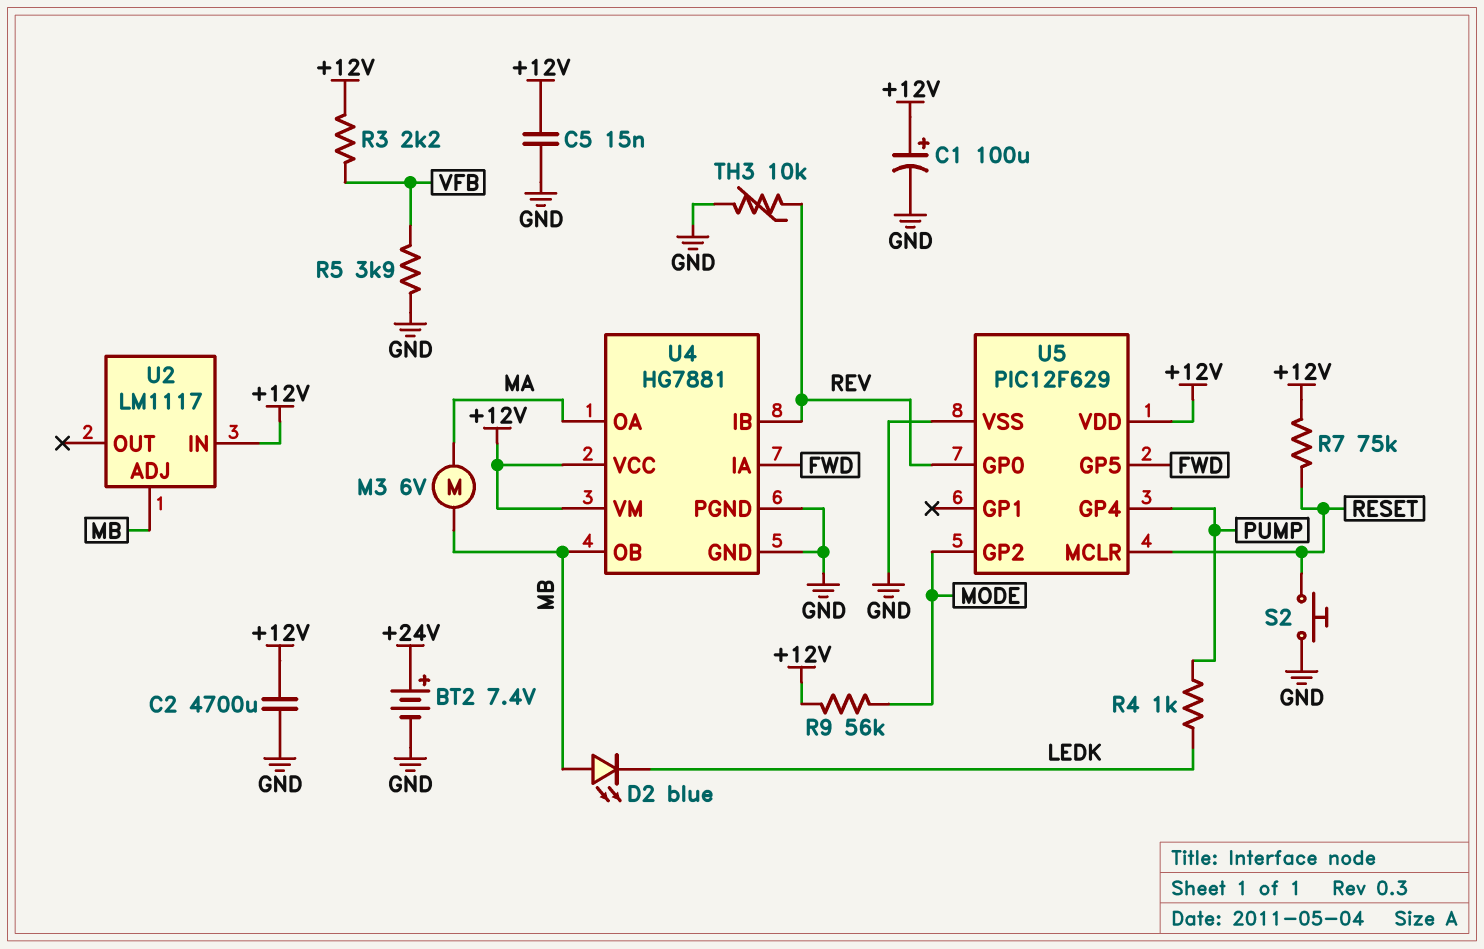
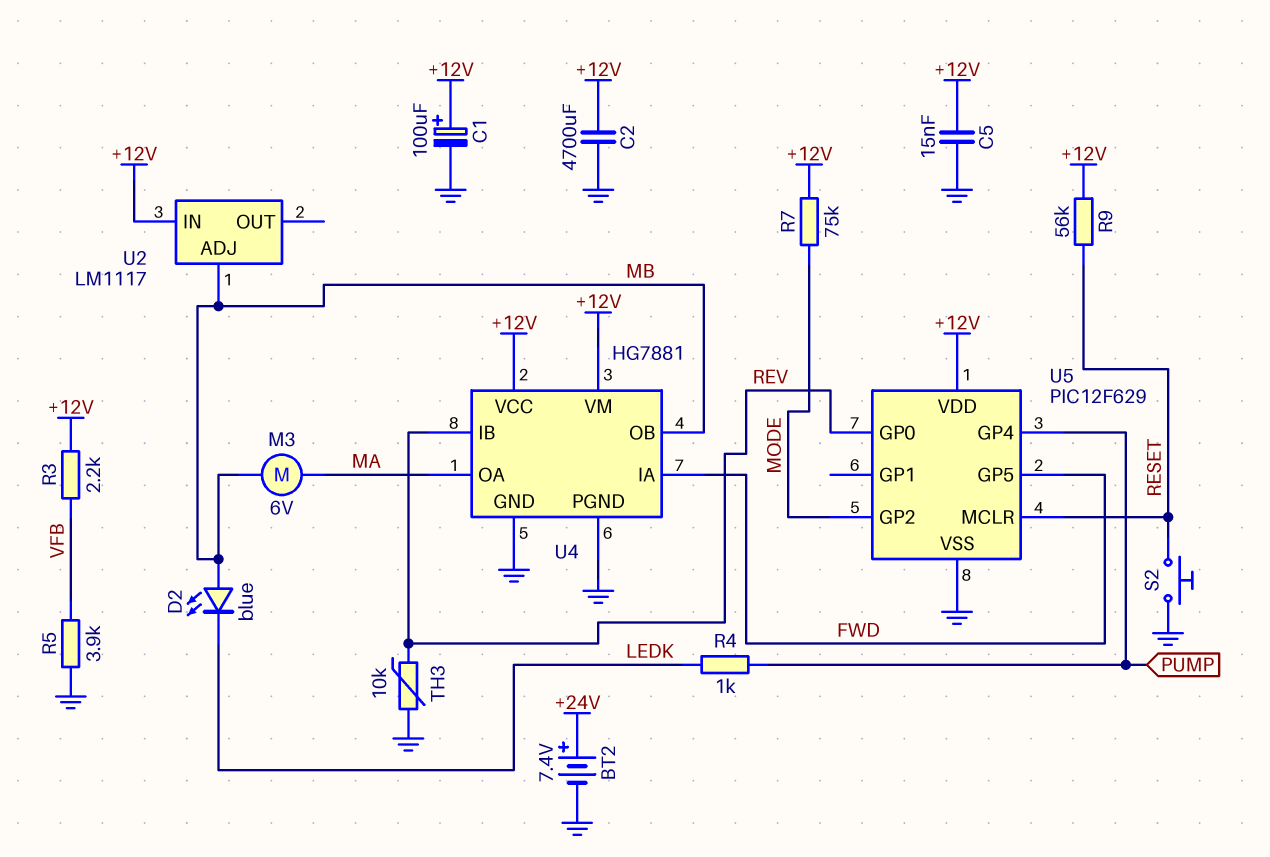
R7: 75k (+12V, RESET) -> 75k (+12V, MODE)
R9: 56k (+12V, MODE) -> 56k (+12V, RESET)

